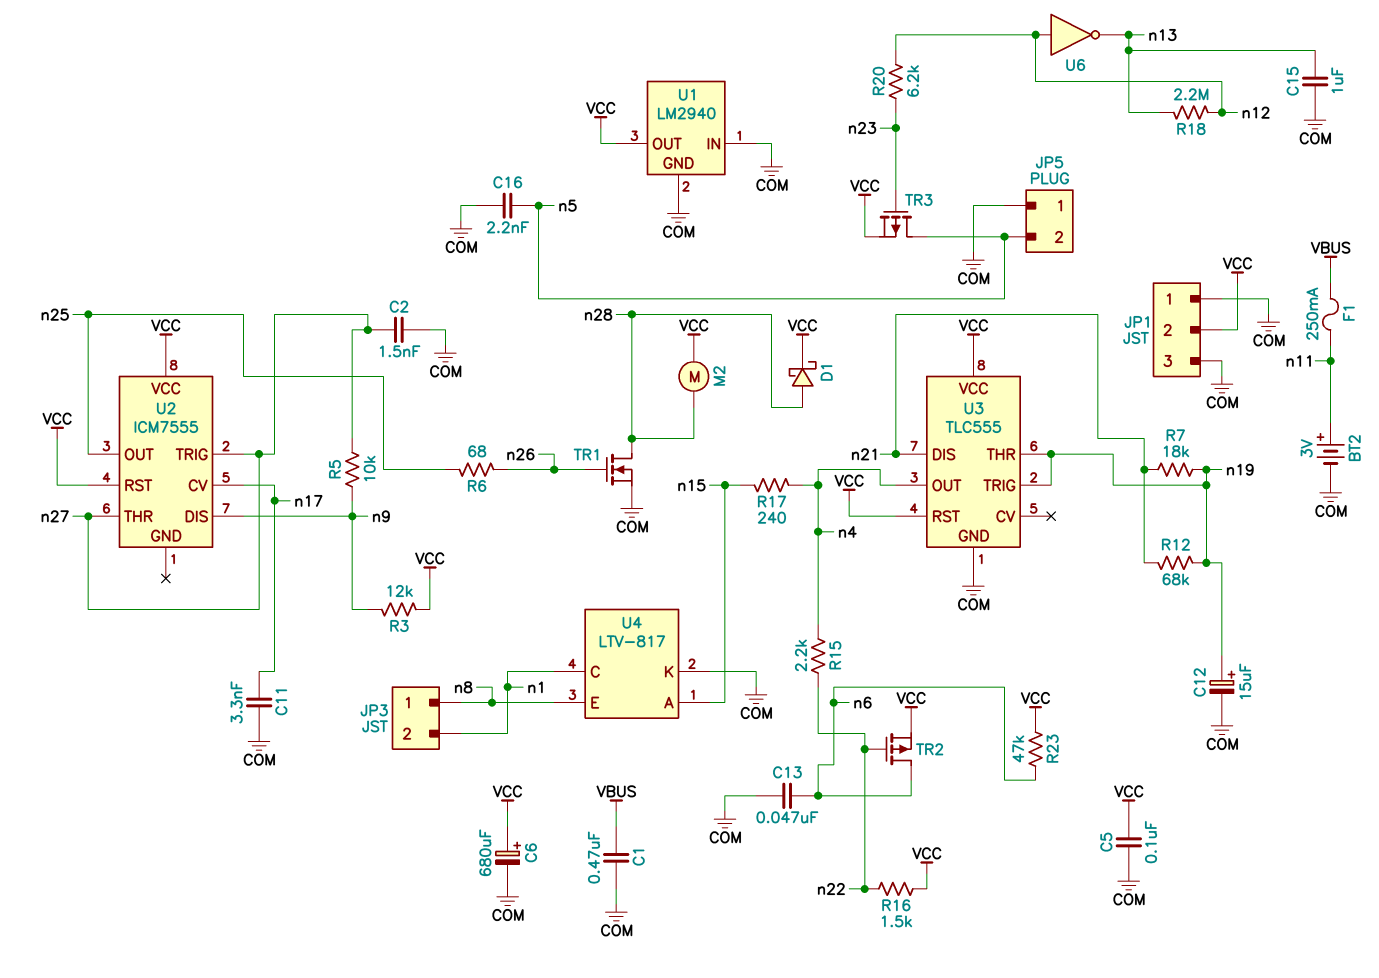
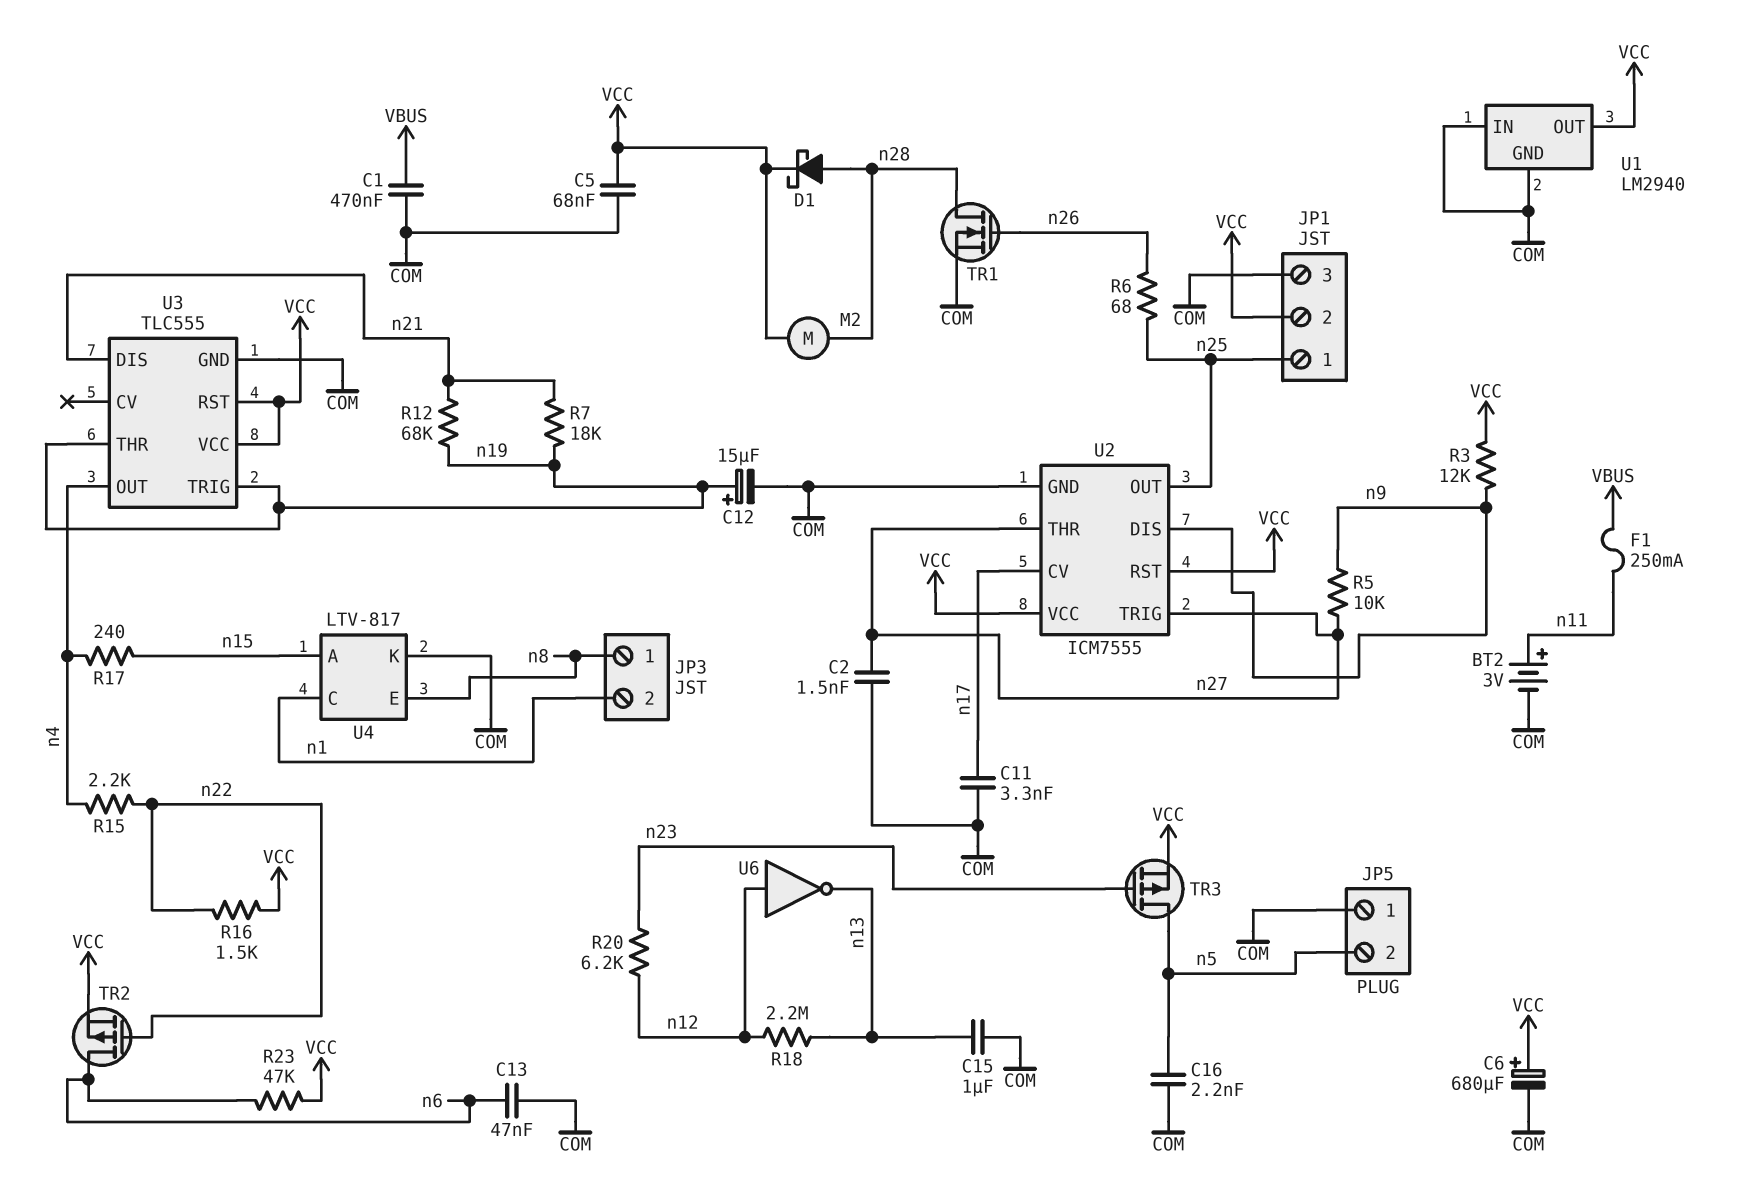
C5: 100nF (COM, VCC) -> 68nF (COM, VCC)
JP1 pin 1: COM -> n25
U2 pin GND: none -> COM

